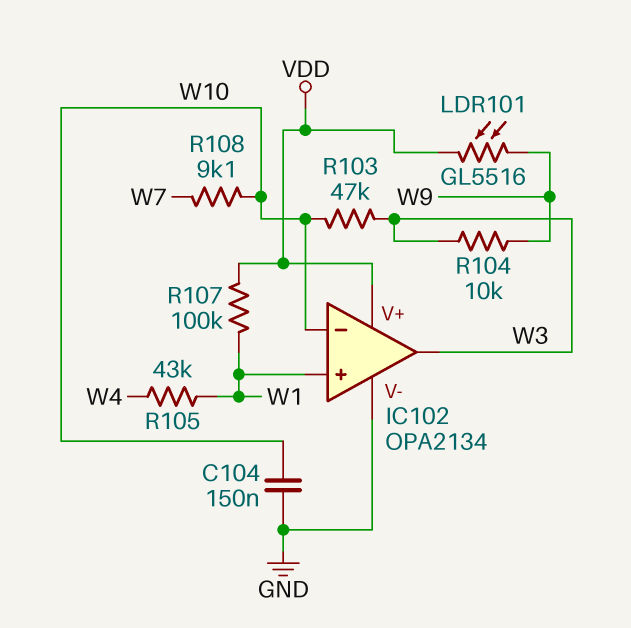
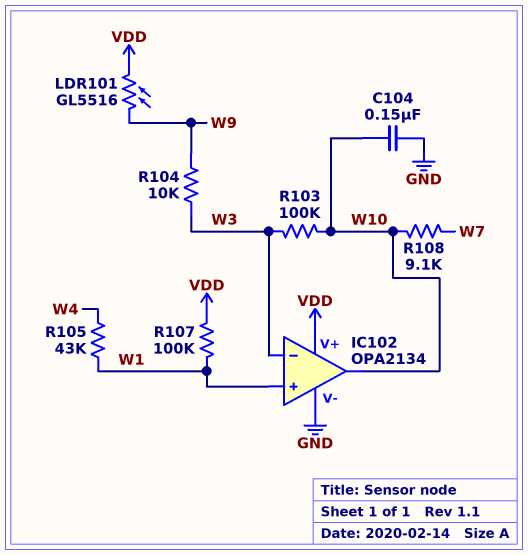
IC102 pin in-: W10 -> W3
IC102 pin out: W3 -> W10
R103: 47k (W3, W10) -> 100k (W3, W10)

